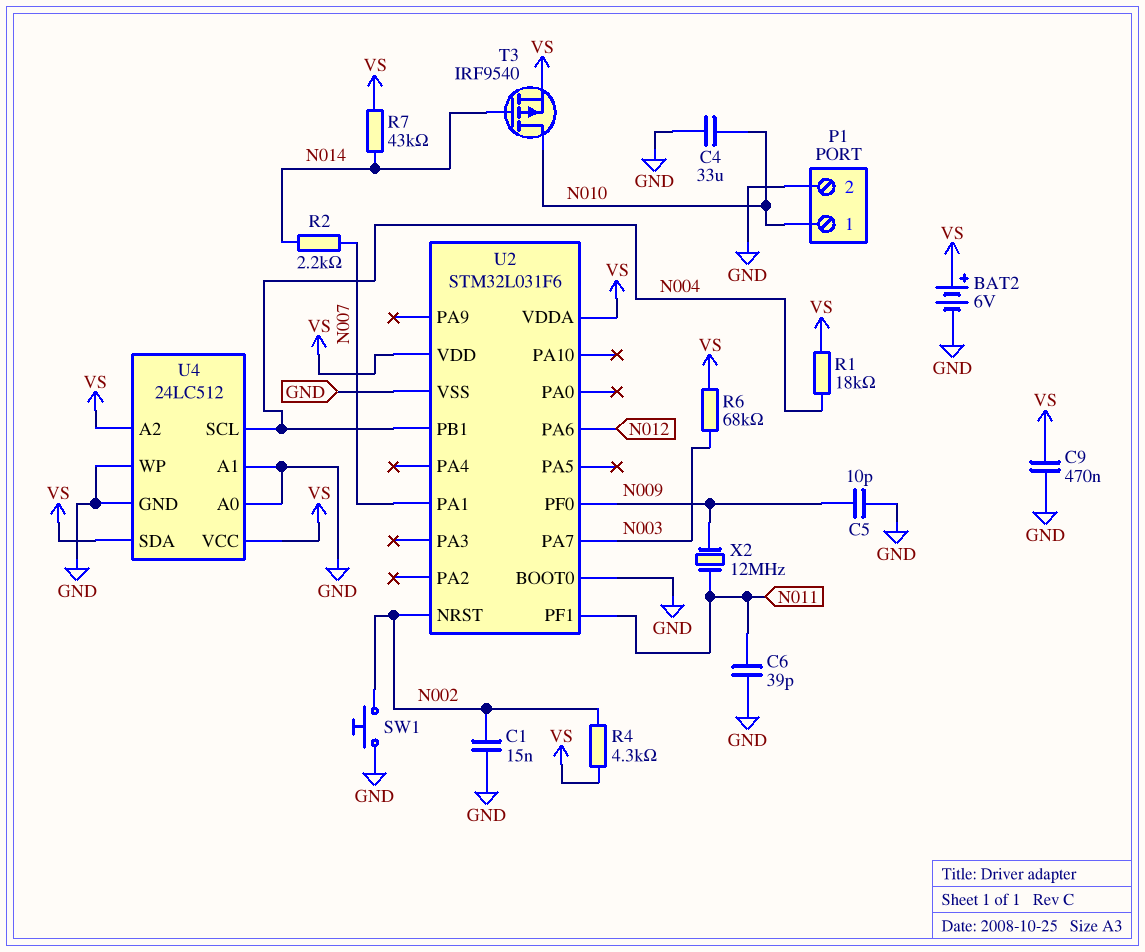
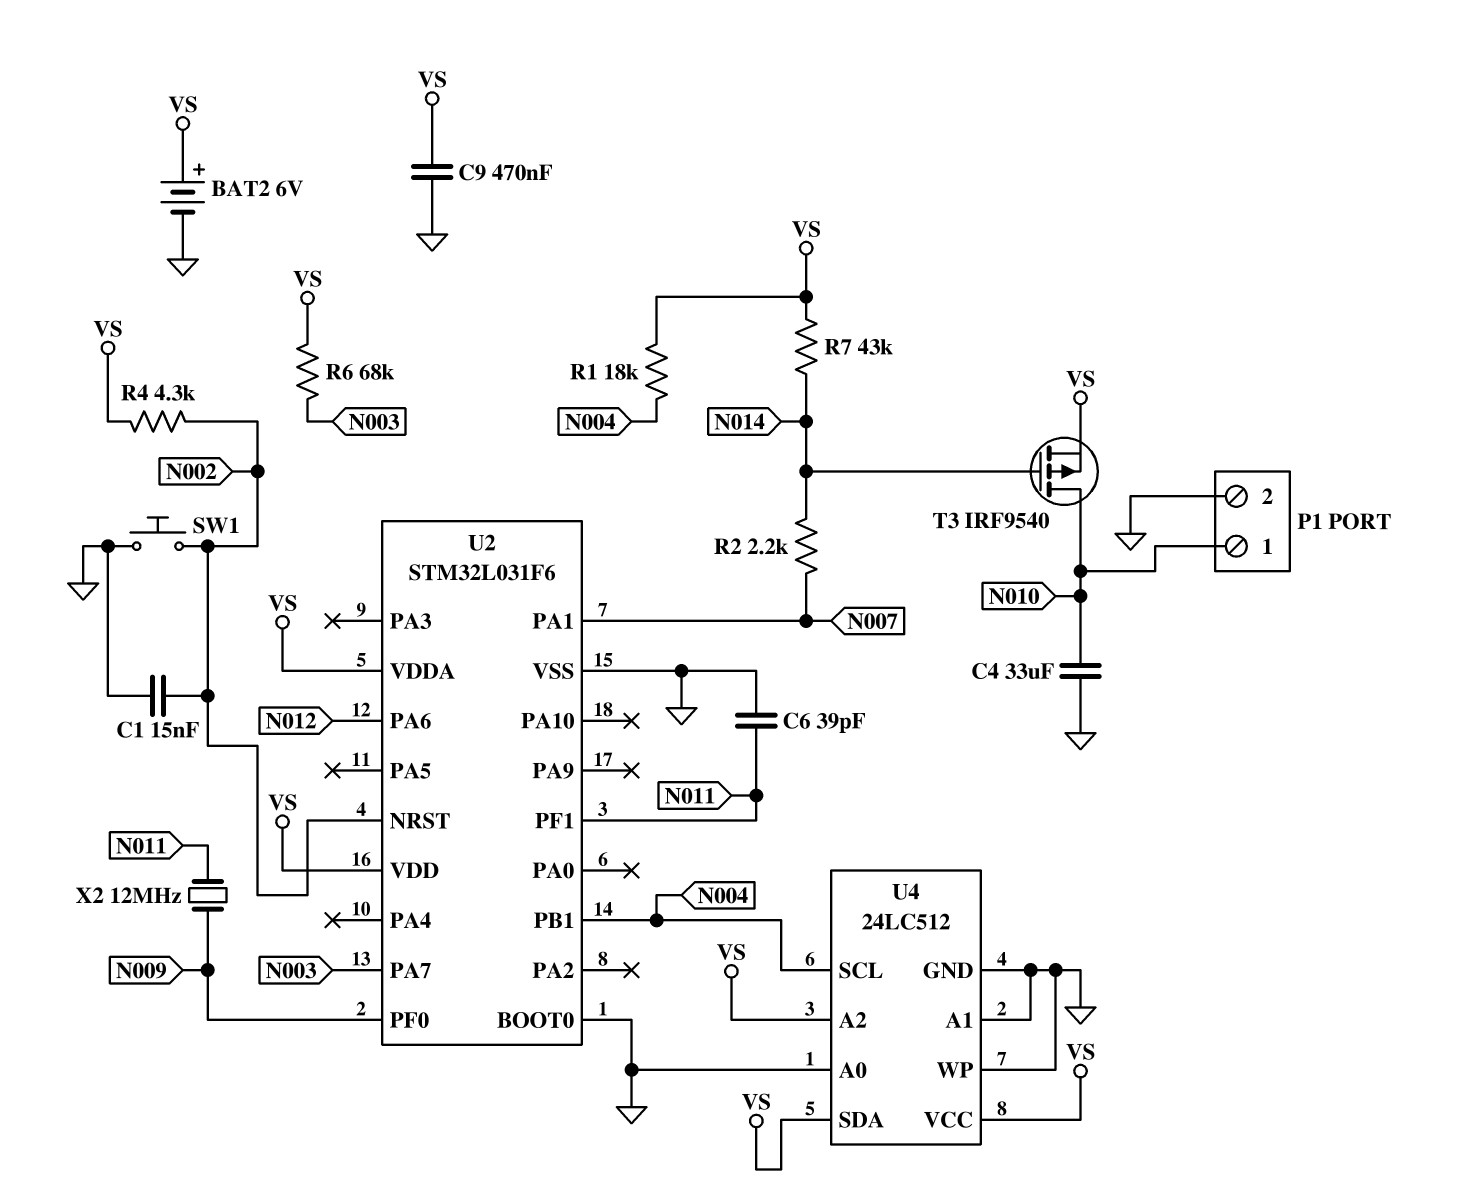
C5: 10pF (GND, N009) -> none

